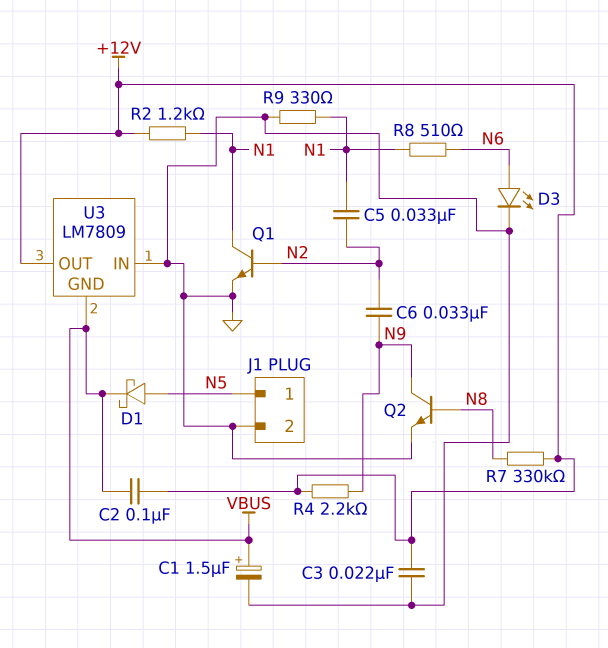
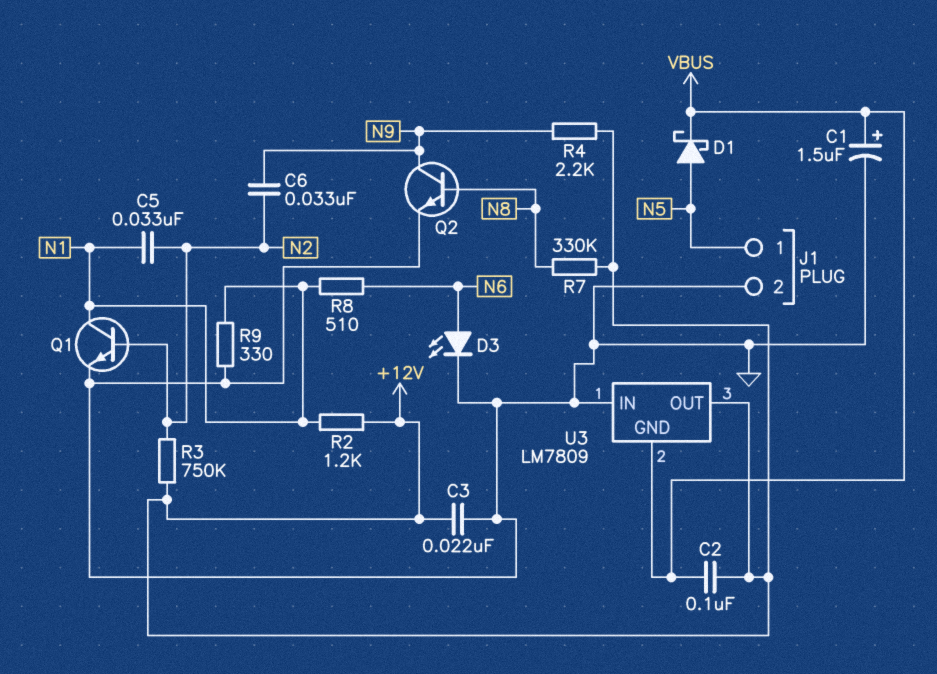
R3: none -> 750k (+12V, N2)

